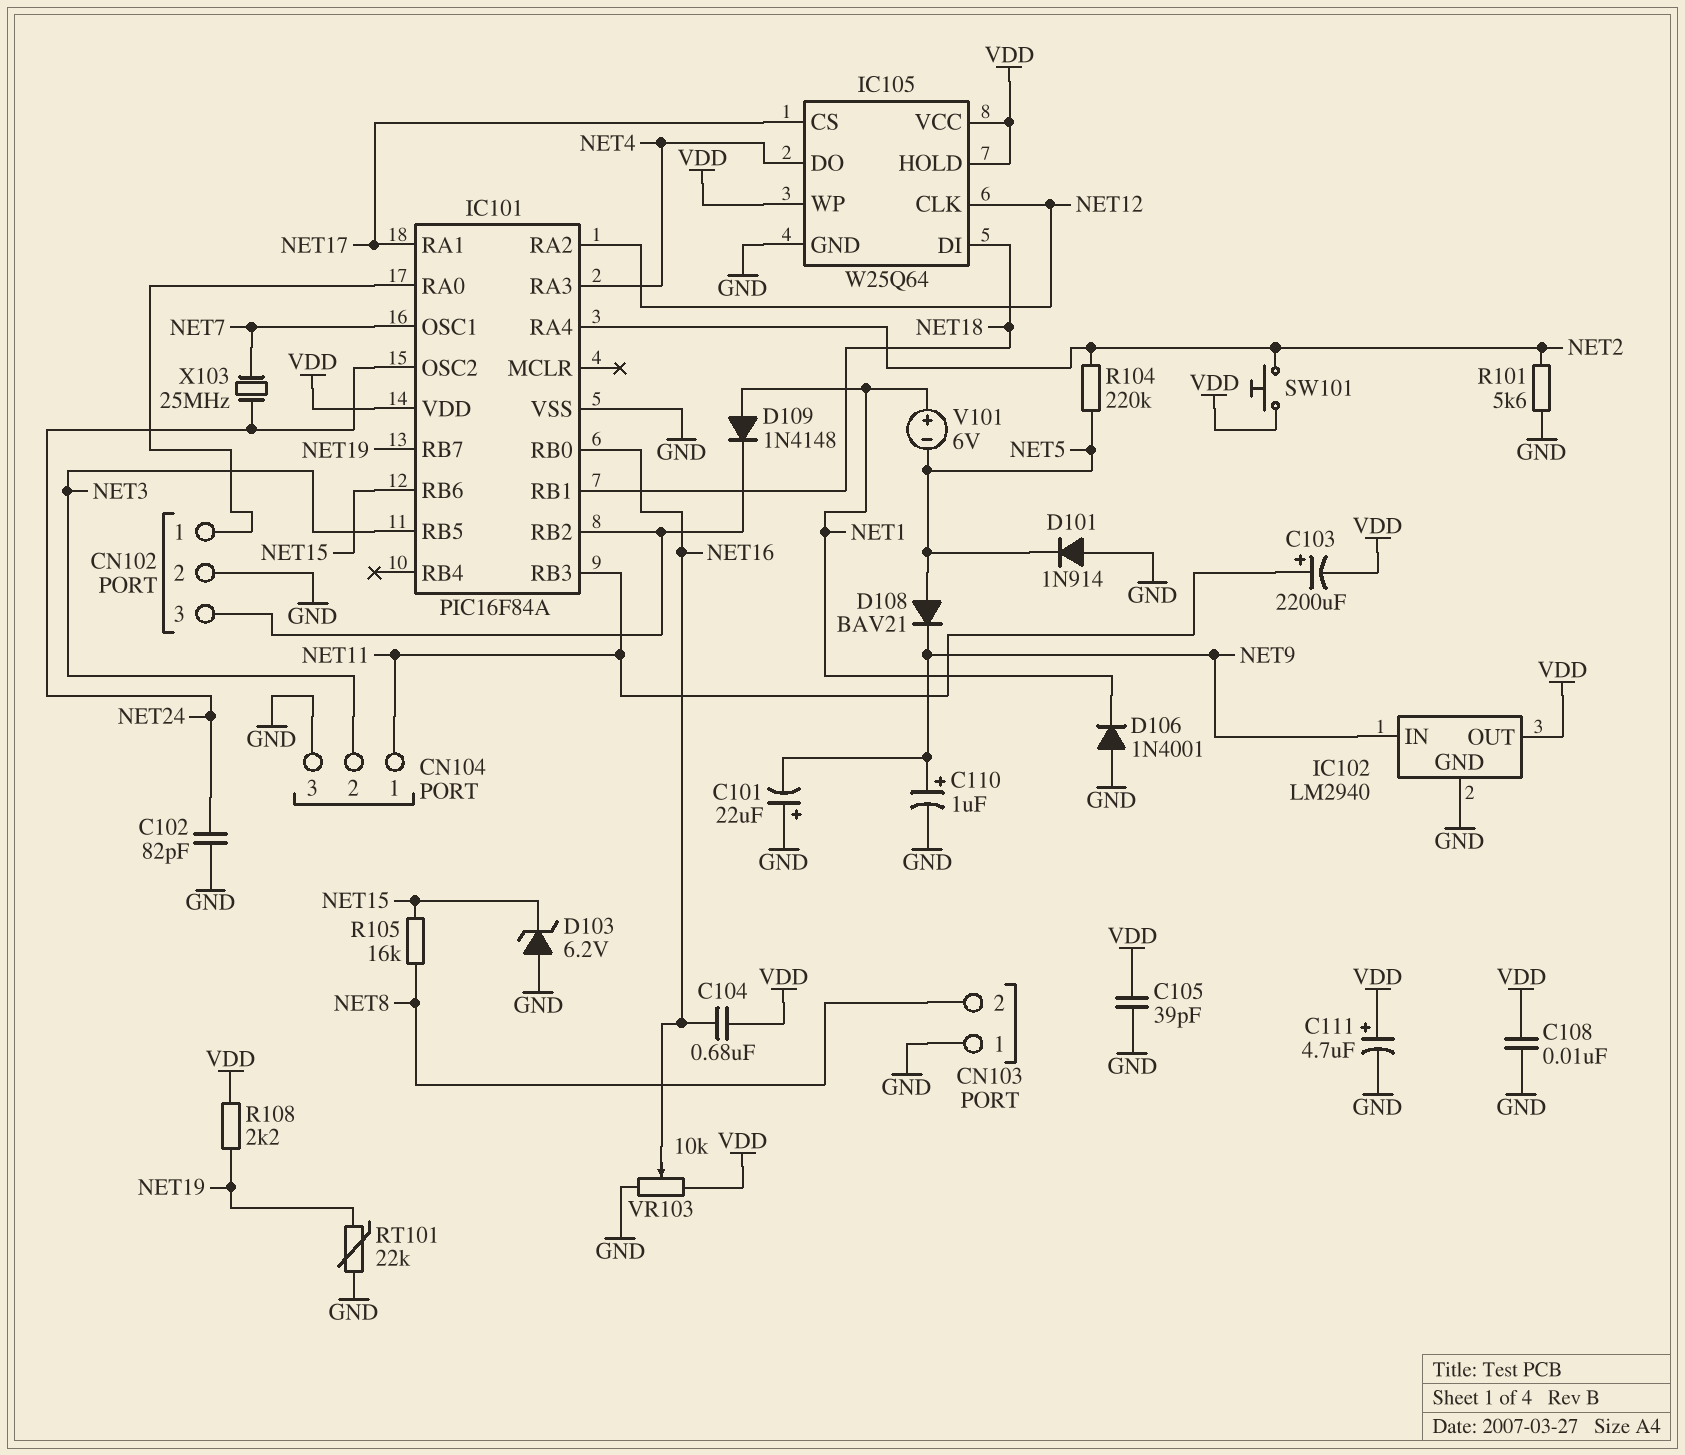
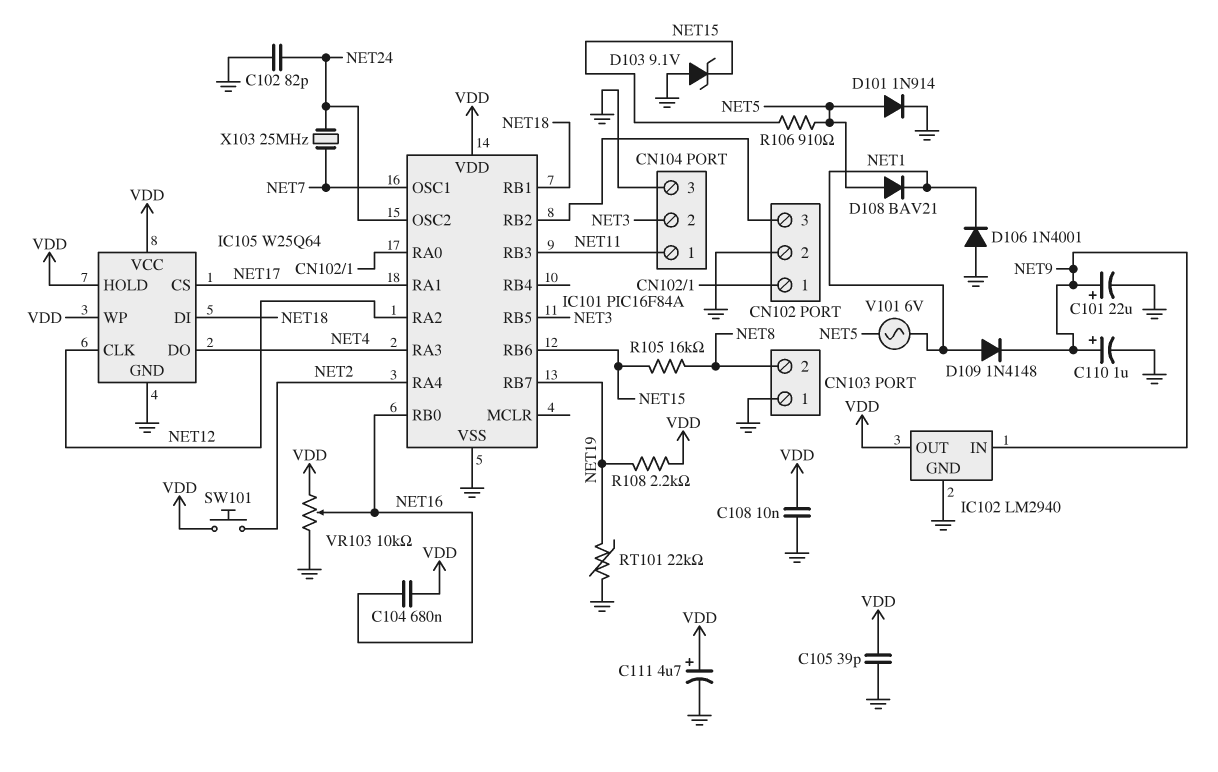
C101: 22uF (plus GND, minus NET9) -> 22uF (plus NET9, minus GND)
C103: 2200uF (plus NET11, minus VDD) -> none
D101: diode 1N914 (A GND, K NET5) -> diode 1N914 (A NET5, K GND)
D103: zener 6.2V (A GND, K NET15) -> zener 9.1V (A GND, K NET15)
D108: diode BAV21 (A NET5, K NET9) -> diode BAV21 (A NET5, K NET1)
D109: diode 1N4148 (A NET1, K CN102/3) -> diode 1N4148 (A NET1, K NET9)
R101: 5.6k (GND, NET2) -> none
R104: 220k (NET2, NET5) -> none
R106: none -> 910 (NET5, NET15)
V101: 6V (plus NET1, minus NET5) -> AC 6V (NET1, NET5)

